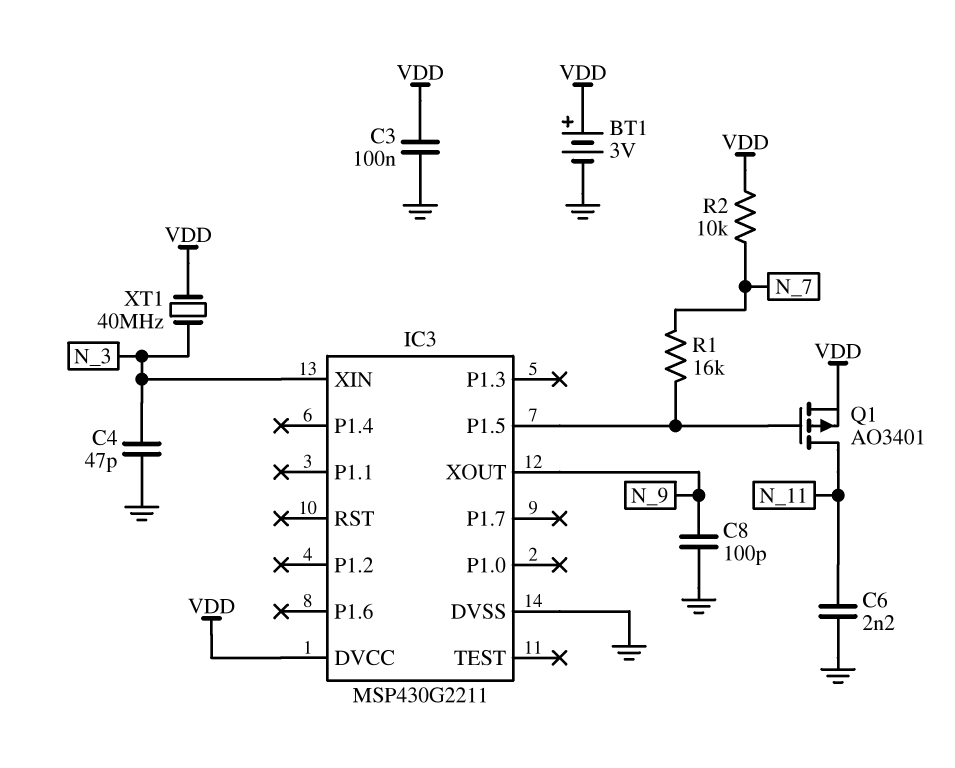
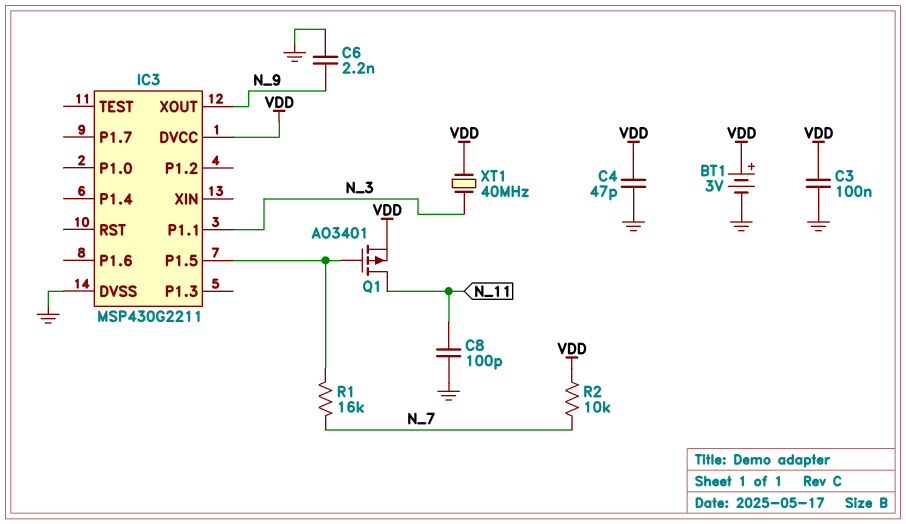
C4: 47pF (GND, N_3) -> 47pF (GND, VDD)
C6: 2.2nF (GND, N_11) -> 2.2nF (GND, N_9)
C8: 100pF (GND, N_9) -> 100pF (GND, N_11)
IC3 pin P1.1: none -> N_3
IC3 pin XIN: N_3 -> none

